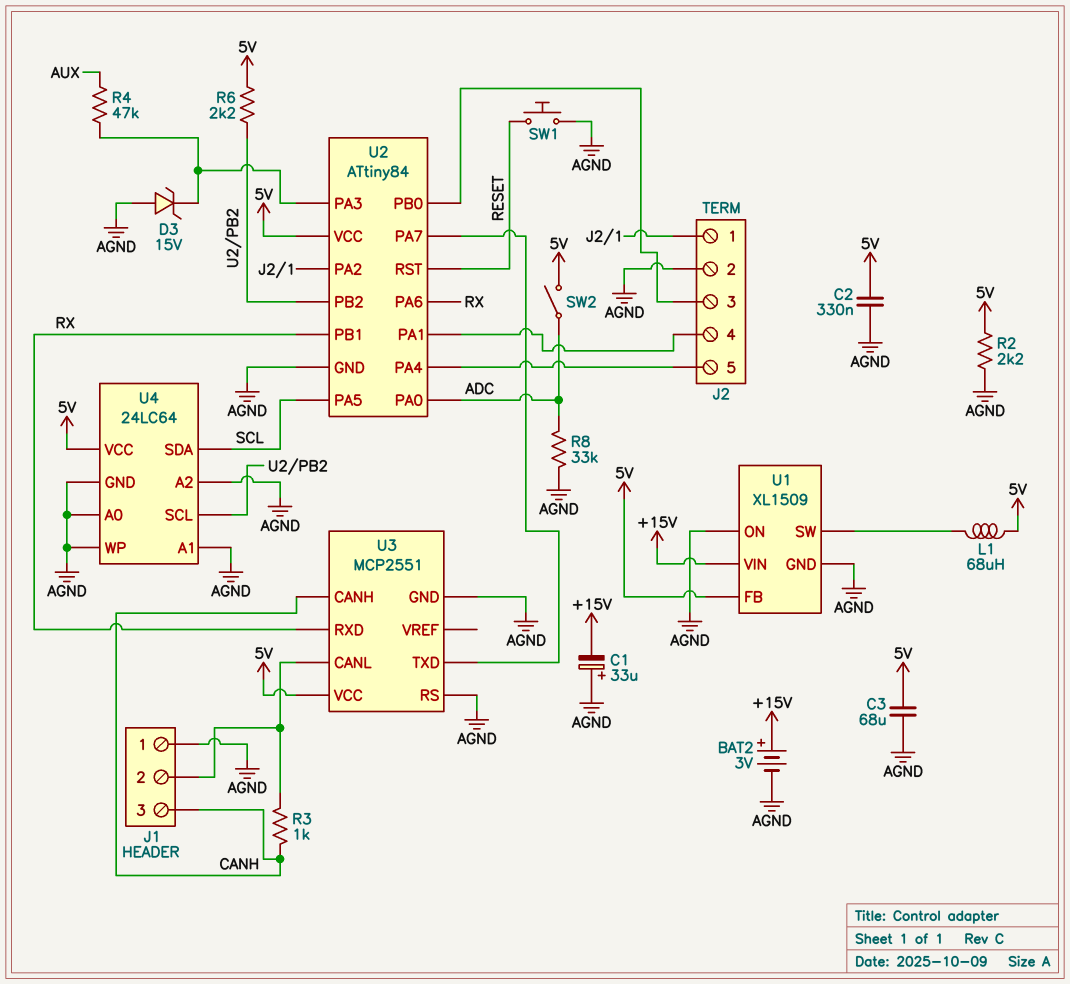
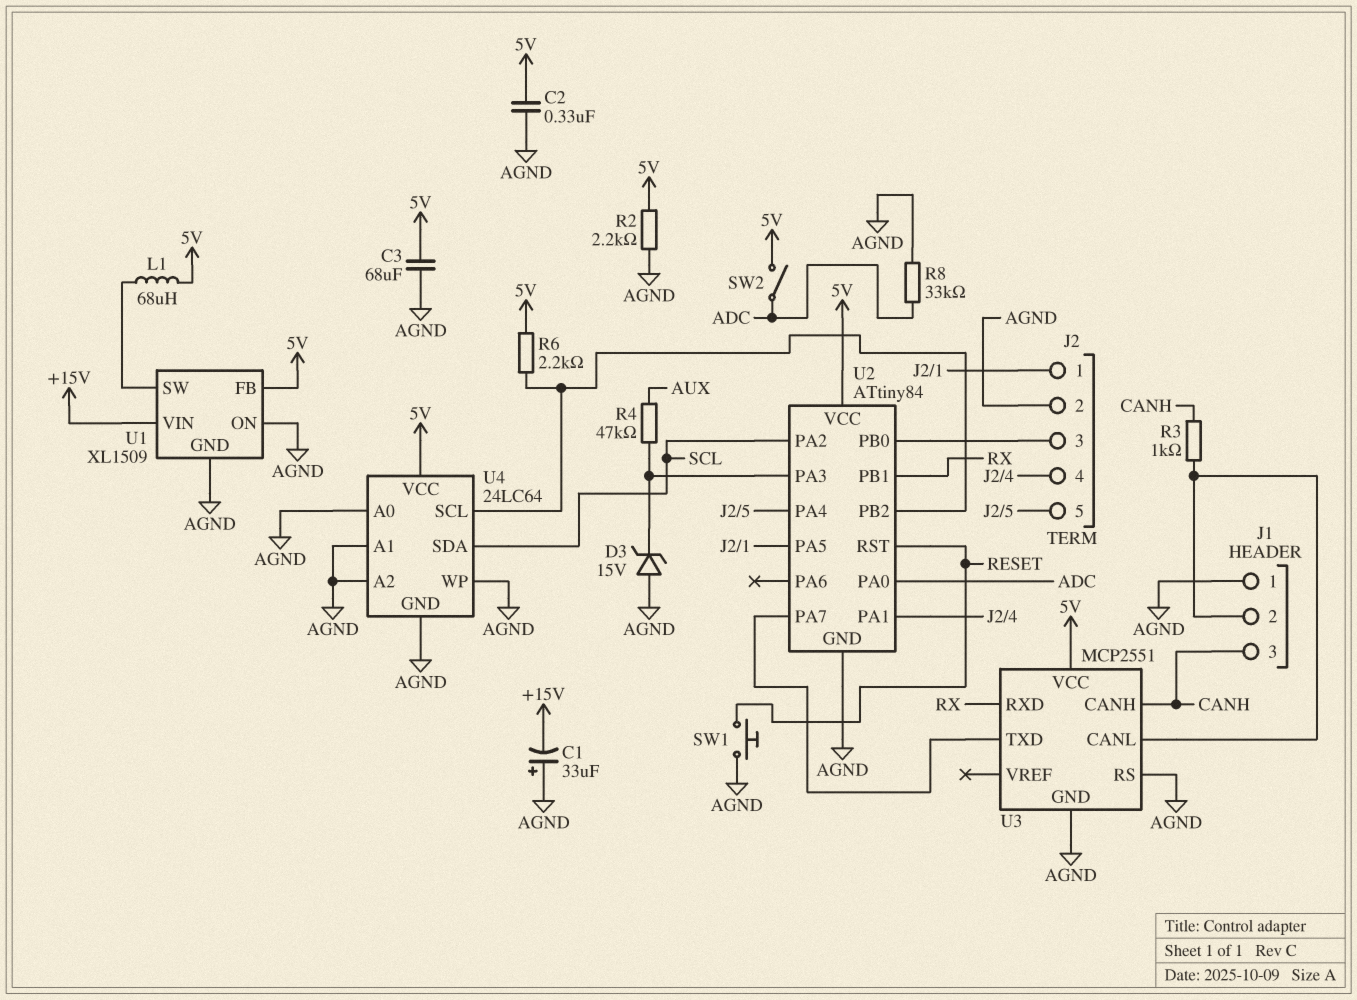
BAT2: 3V (plus +15V, minus AGND) -> none
U2 pin PA2: J2/1 -> SCL
U2 pin PA5: SCL -> J2/1
U2 pin PA6: RX -> none

